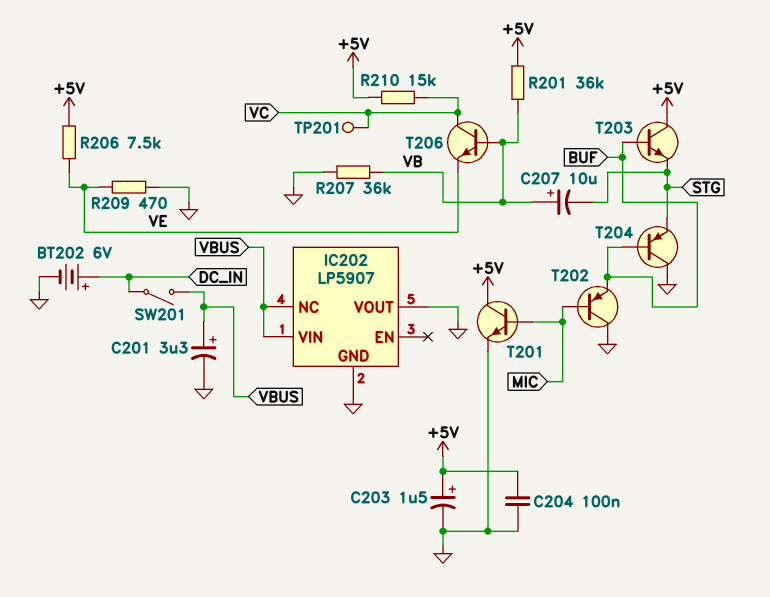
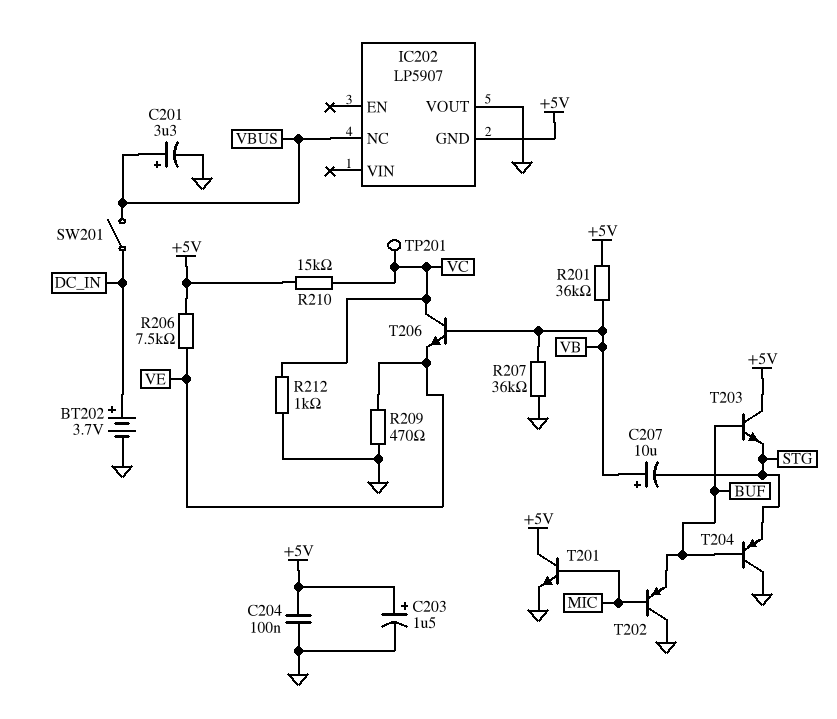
BT202: 6V (plus DC_IN, minus GND) -> 3.7V (plus DC_IN, minus GND)
IC202 pin GND: GND -> +5V
IC202 pin VIN: VBUS -> none
R212: none -> 1k (GND, VC)

